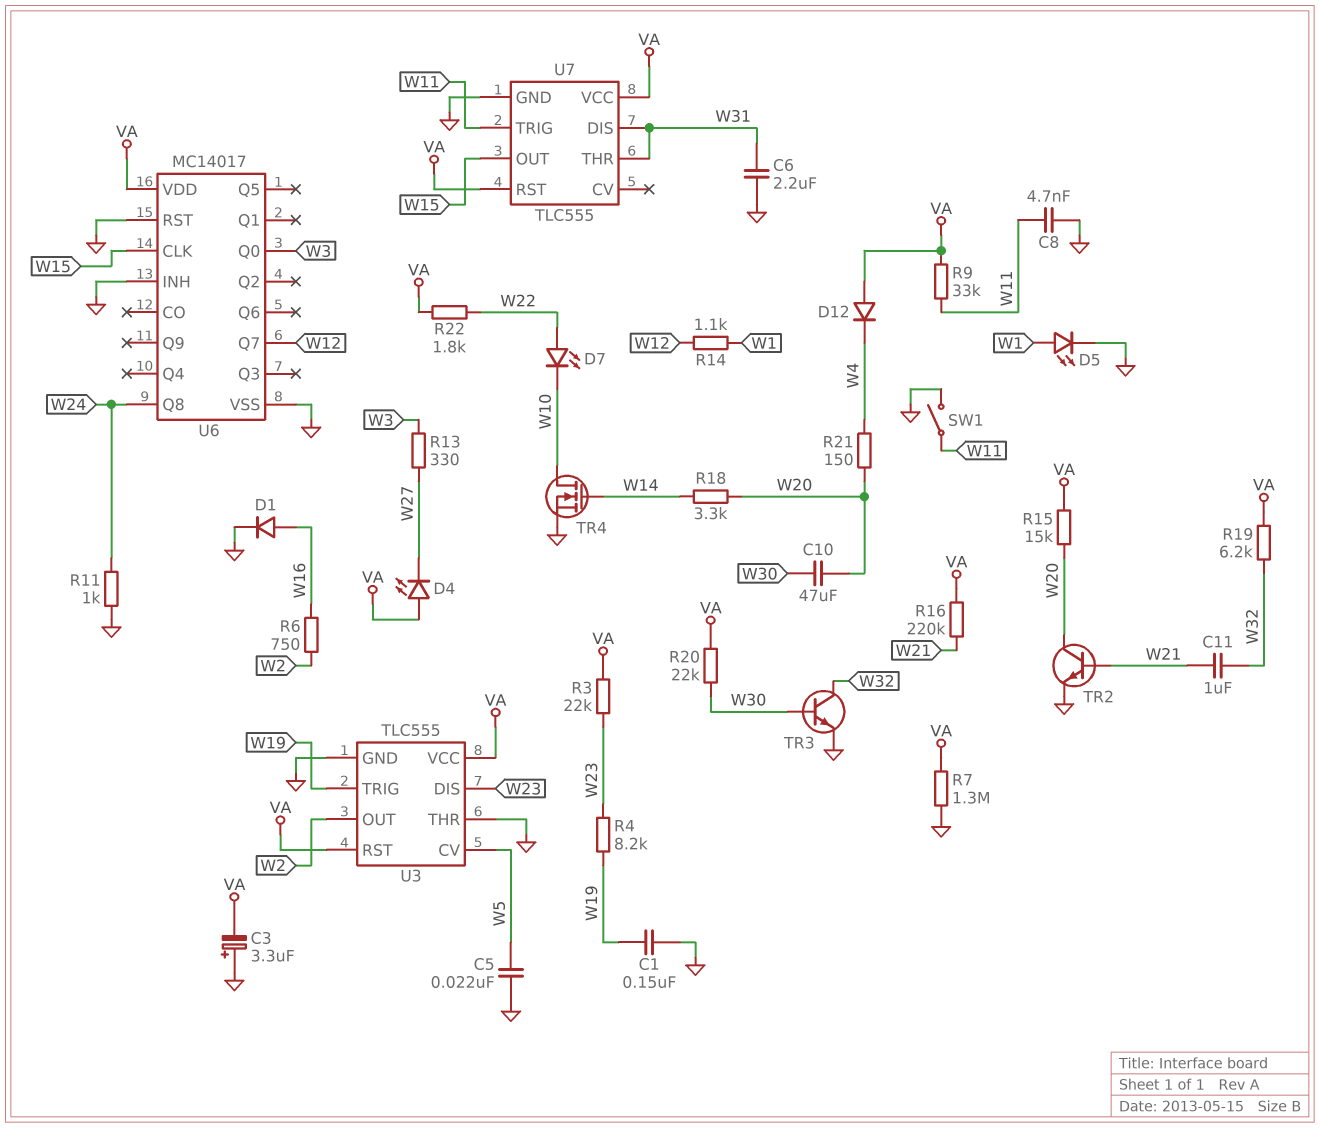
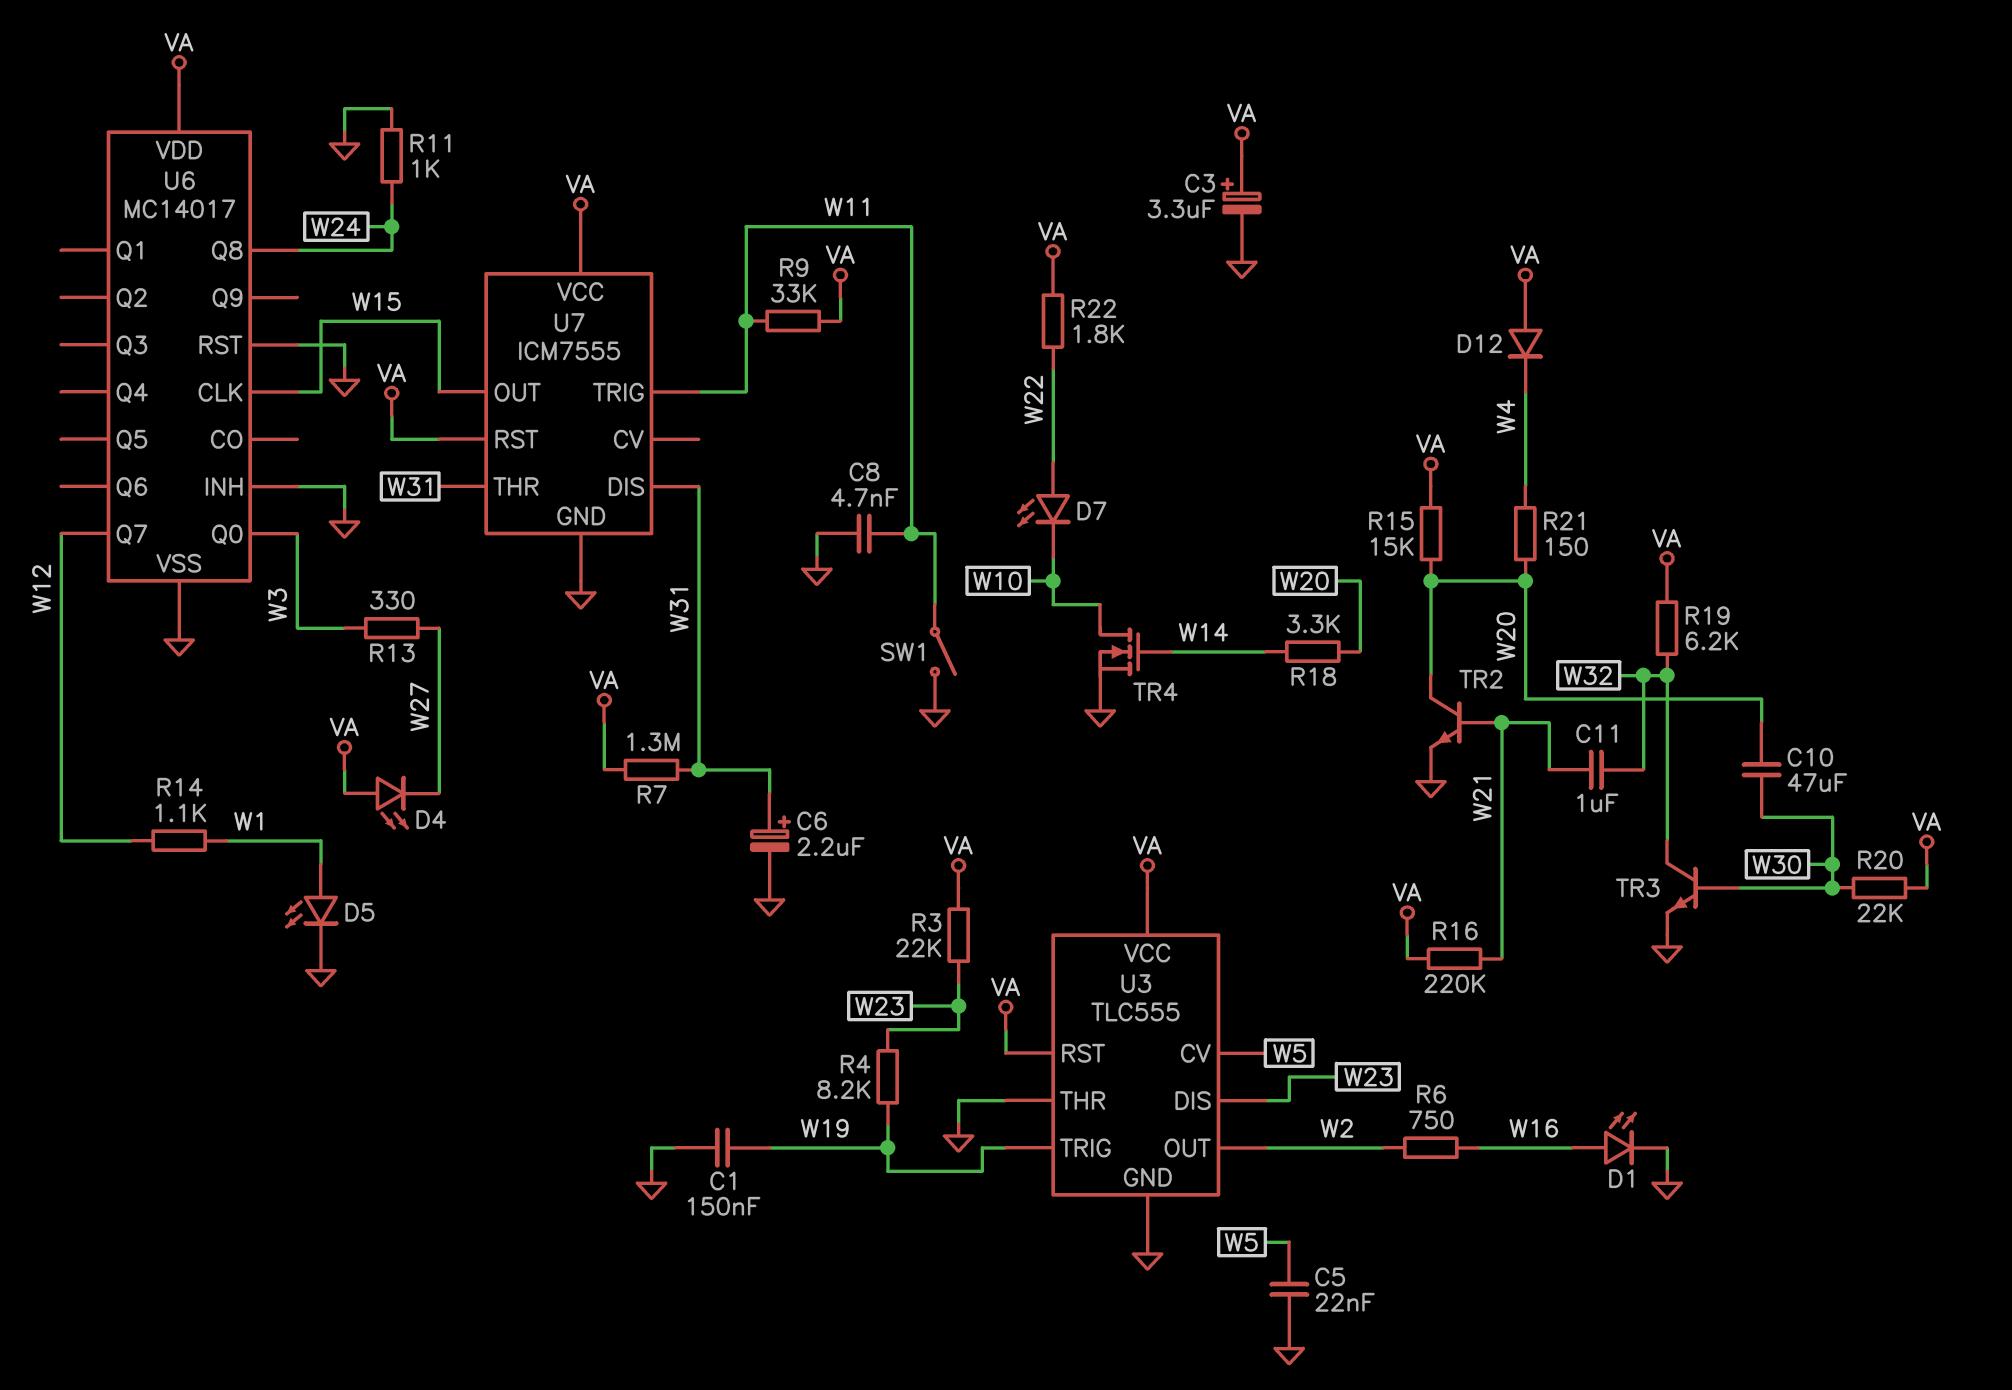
C3: 3.3uF (plus GND, minus VA) -> 3.3uF (plus VA, minus GND)
C6: 2.2uF (GND, W31) -> 2.2uF (plus W31, minus GND)
D1: diode (A W16, K GND) -> LED (A W16, K GND)
R7: 1.3M (GND, VA) -> 1.3M (VA, W31)
U7: TLC555 -> ICM7555

